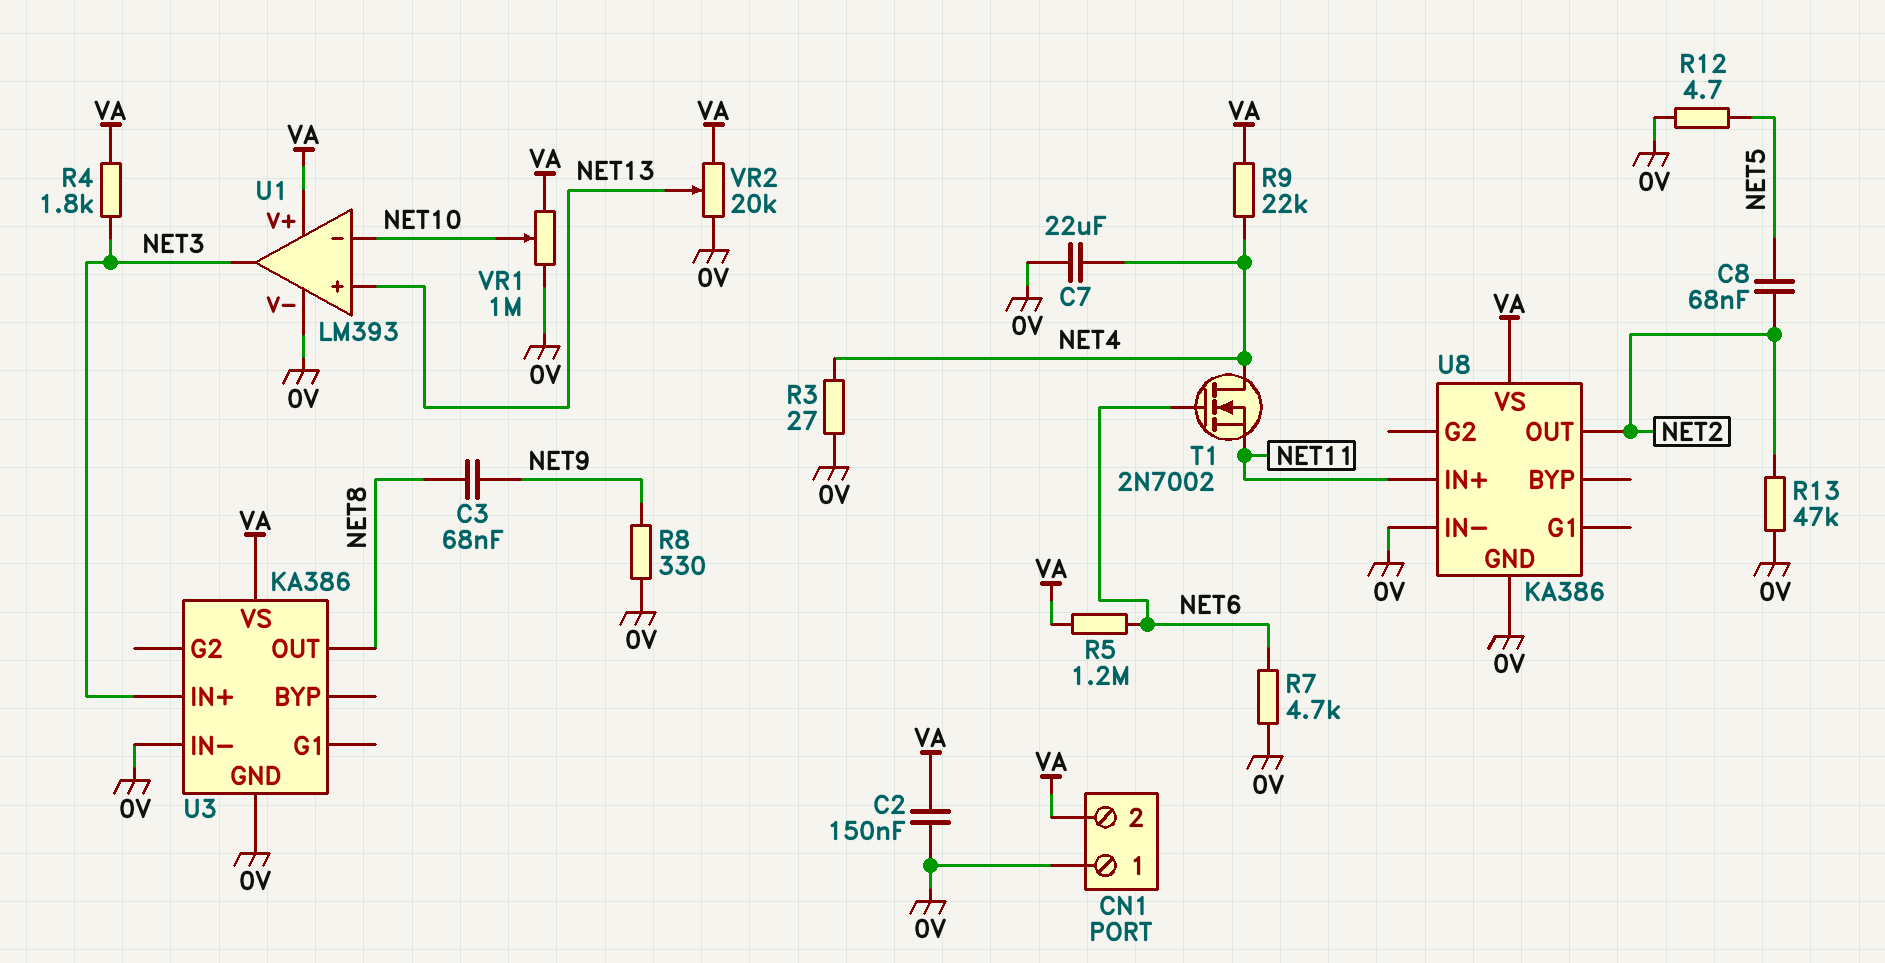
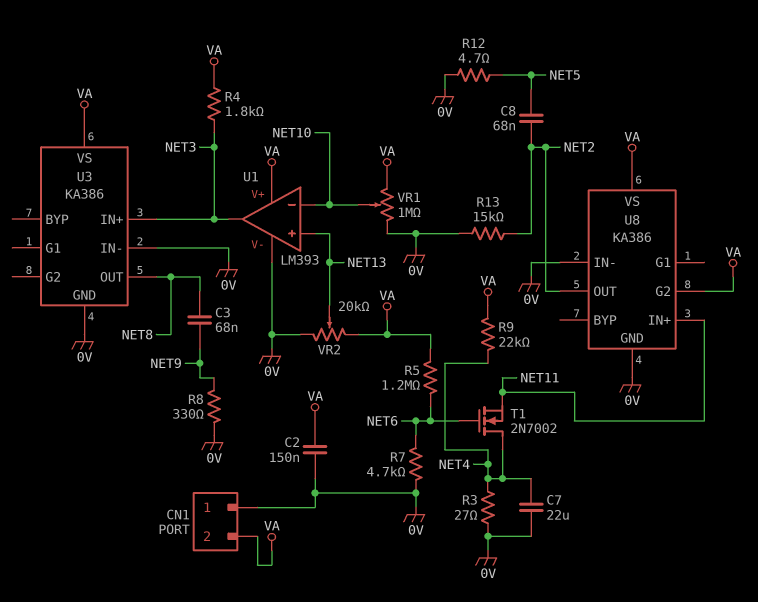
R13: 47k (0V, NET2) -> 15k (0V, NET2)
U8 pin G2: none -> VA

